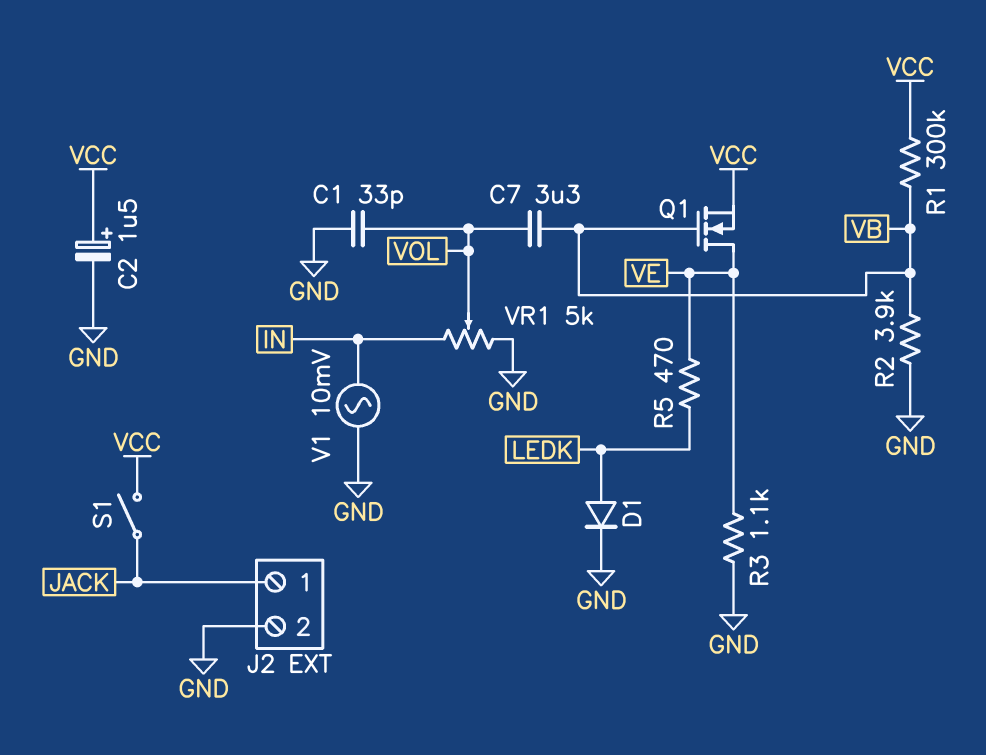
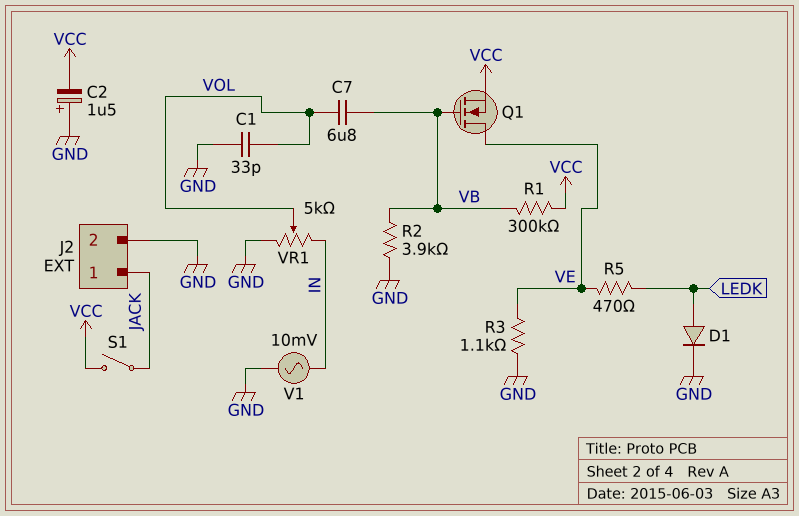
C2: 1.5uF (plus VCC, minus GND) -> 1.5uF (plus GND, minus VCC)
C7: 3.3uF (VB, VOL) -> 6.8uF (VB, VOL)

